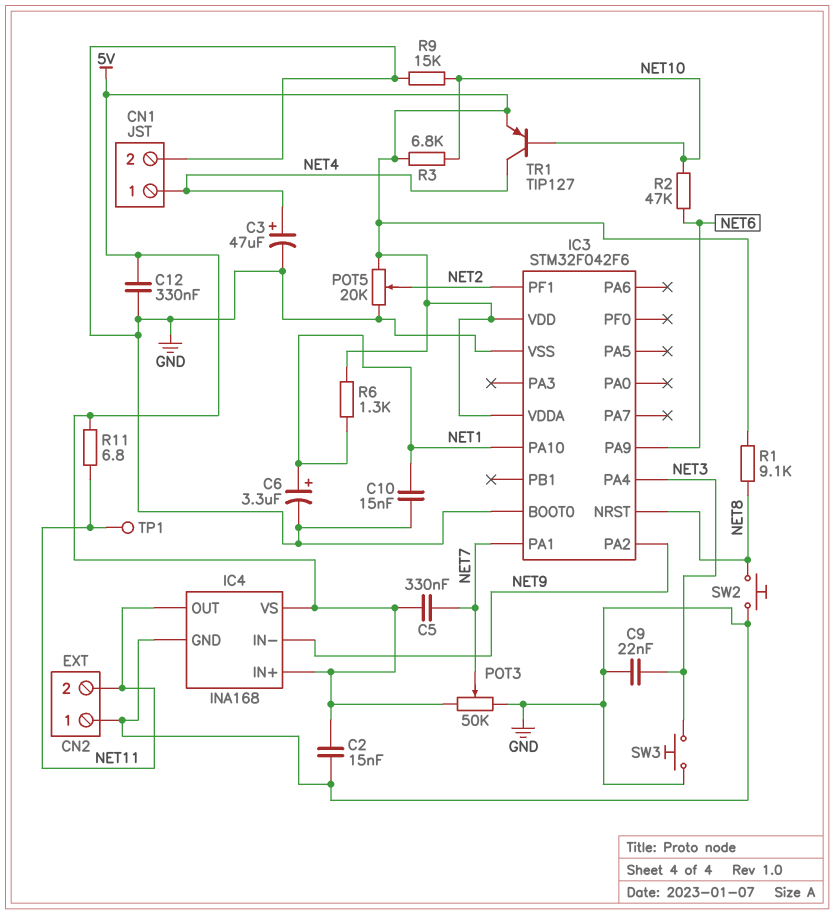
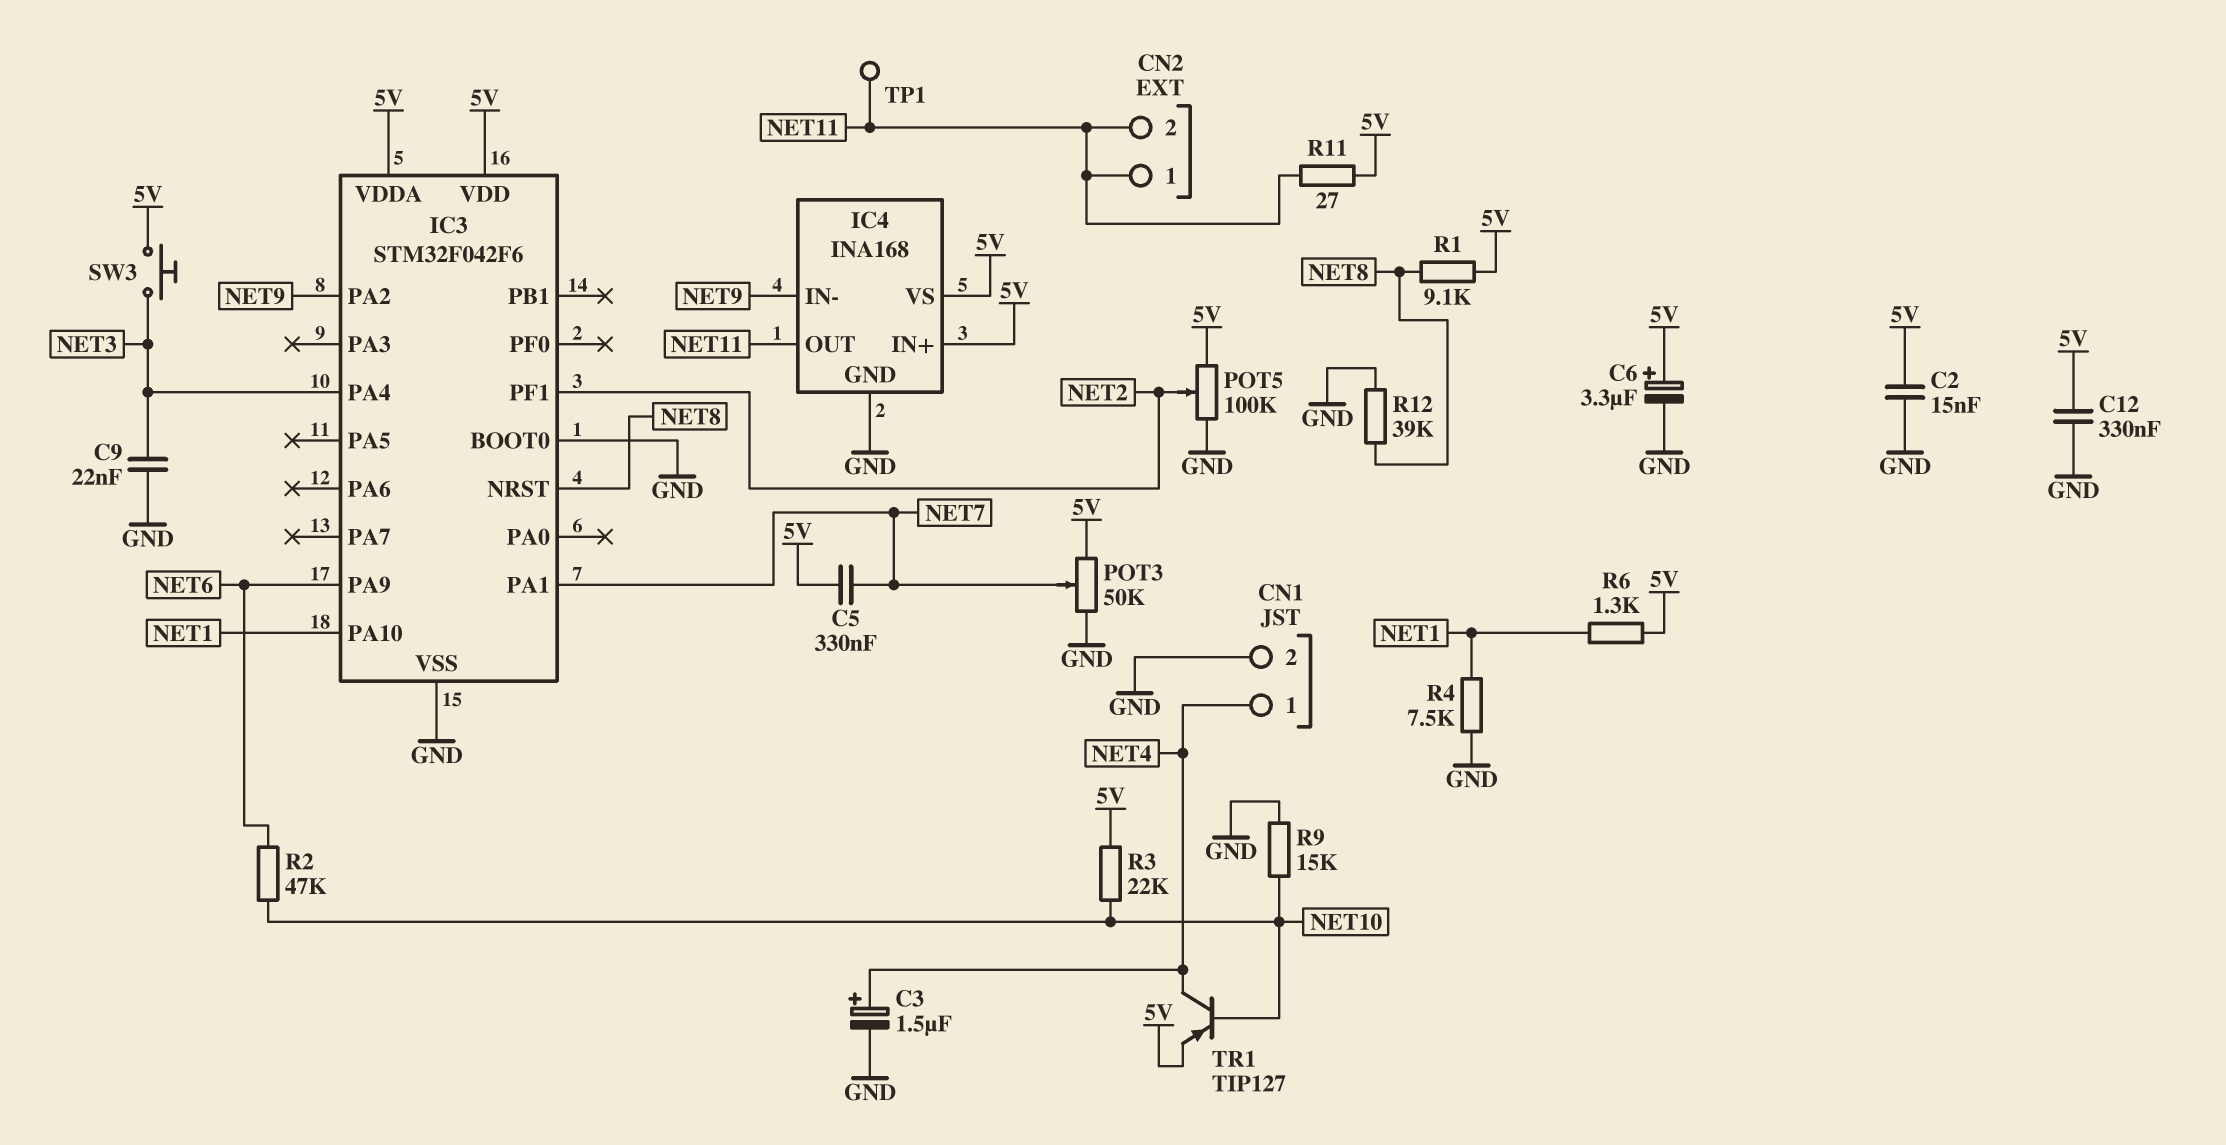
C3: 47uF (plus NET4, minus GND) -> 1.5uF (plus NET4, minus GND)
C6: 3.3uF (plus NET1, minus GND) -> 3.3uF (plus 5V, minus GND)
C10: 15nF (GND, NET1) -> none
CN2 pin 1: GND -> NET11
POT5: 20k (5V, GND, wiper NET2) -> 100k (5V, GND, wiper NET2)
R3: 6.8k (5V, NET10) -> 22k (5V, NET10)
R4: none -> 7.5k (GND, NET1)
R11: 6.8 (5V, NET11) -> 27 (5V, NET11)
R12: none -> 39k (GND, NET8)
SW2: button (GND, NET8) -> none
SW3: button (GND, NET3) -> button (5V, NET3)

